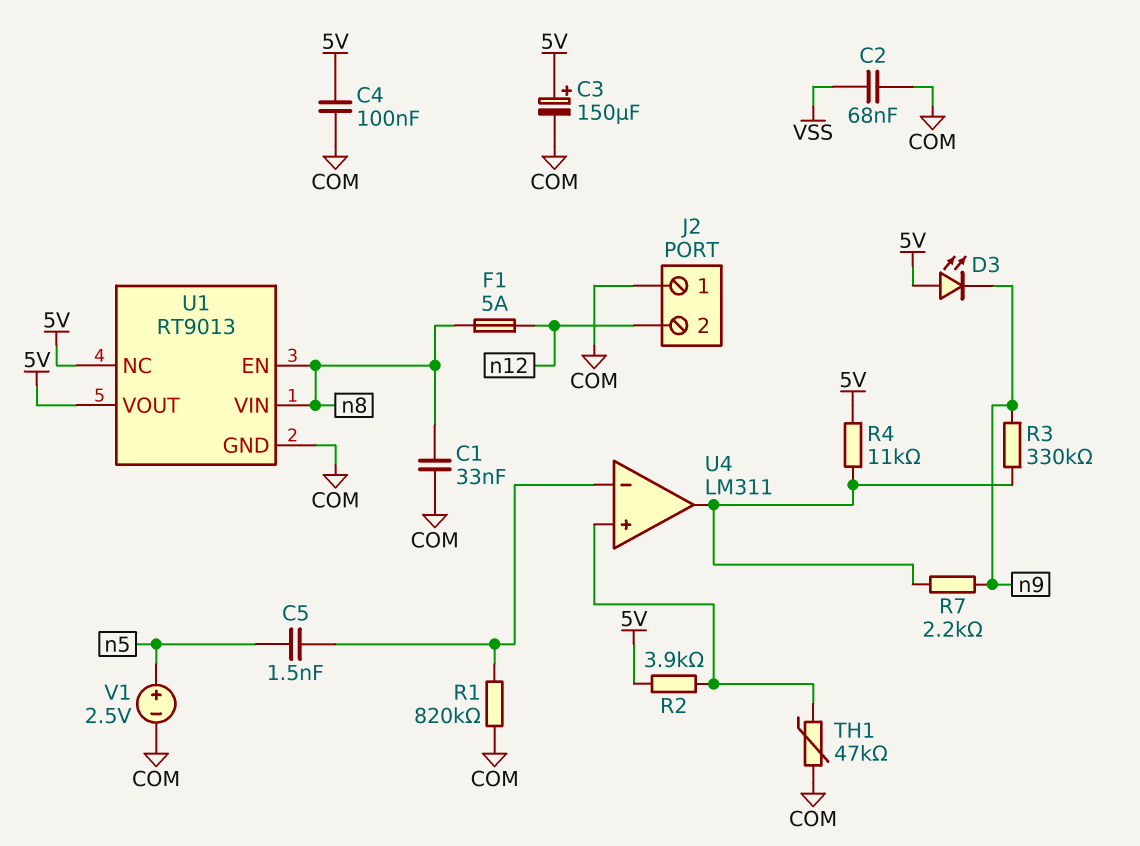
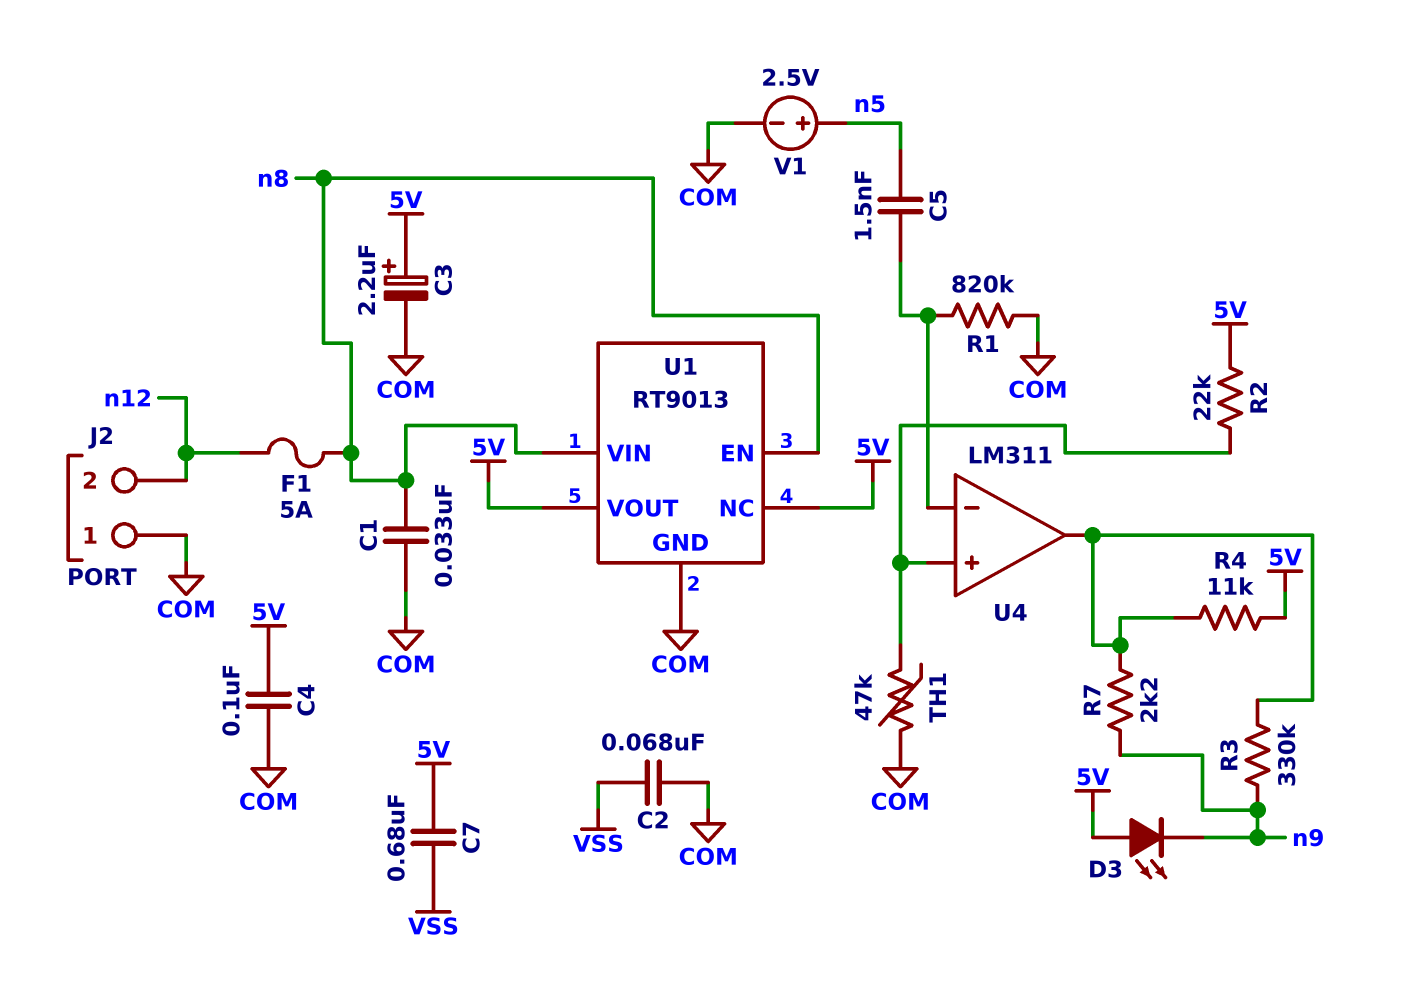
C3: 150uF (plus 5V, minus COM) -> 2.2uF (plus 5V, minus COM)
C7: none -> 680nF (5V, VSS)
R2: 3.9k (5V, U4/in+) -> 22k (5V, U4/in+)

